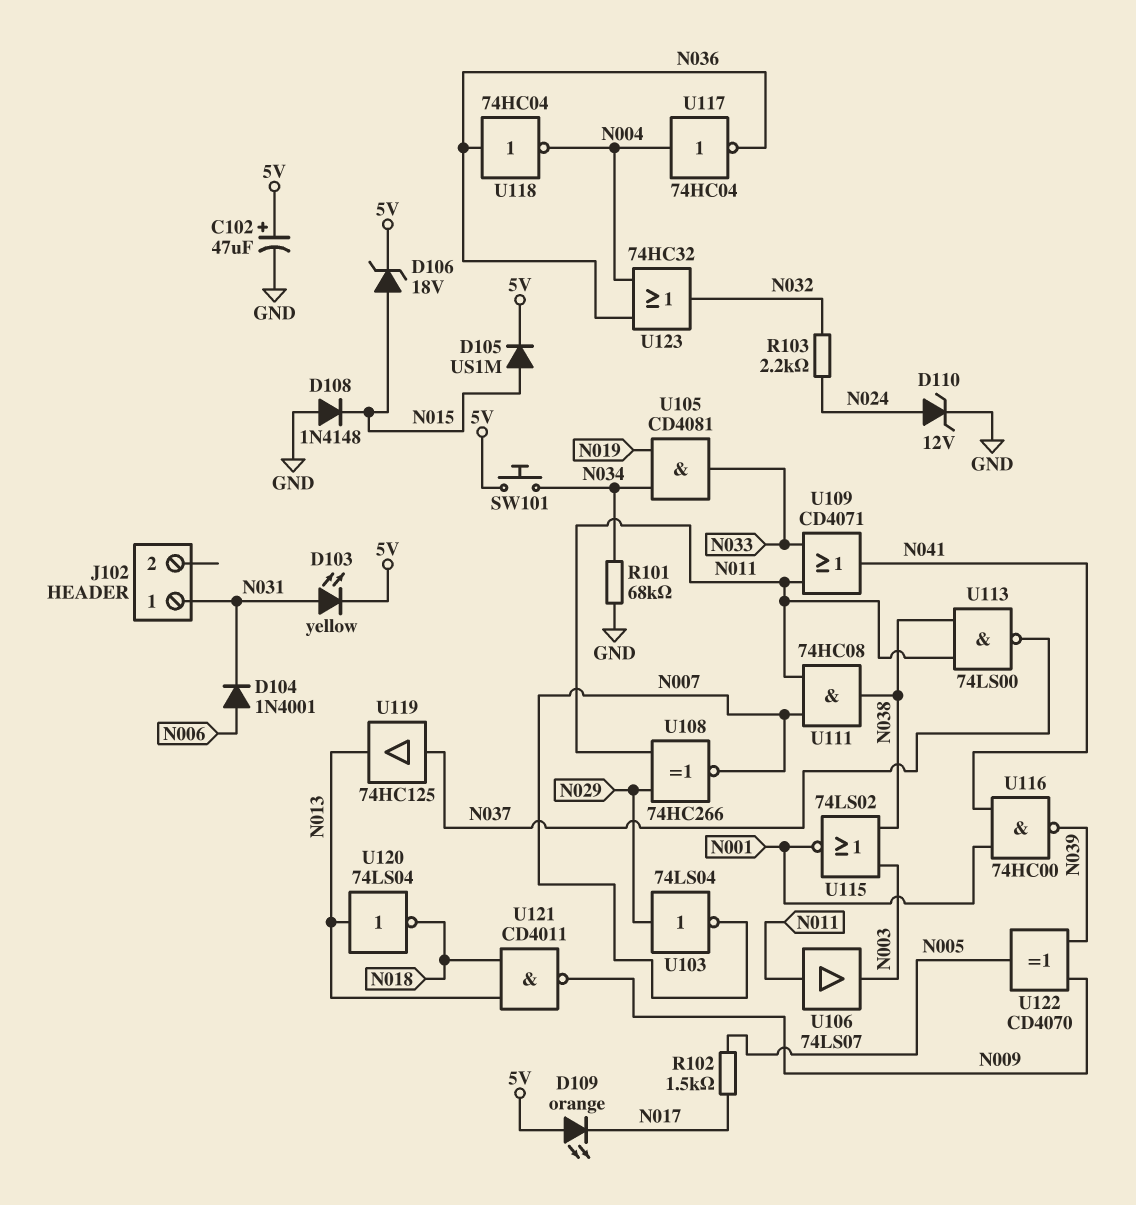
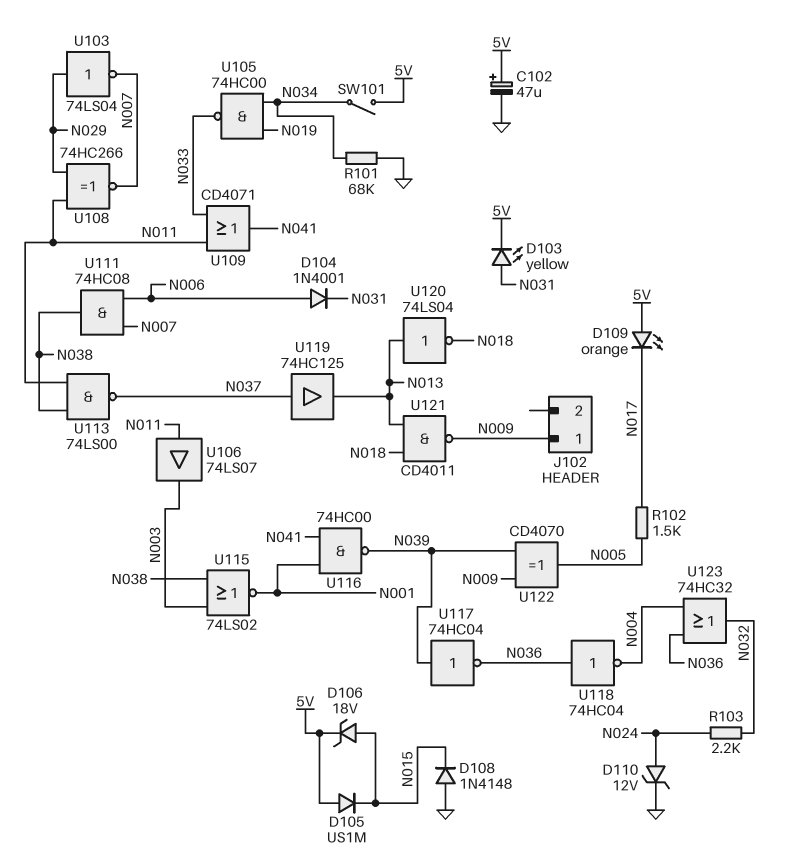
D105: diode US1M (A N015, K 5V) -> diode US1M (A 5V, K N015)
J102 pin 1: N031 -> N009
SW101: button (5V, N034) -> switch (5V, N034)
U105: AND CD4081 (in N019, in N034, out N033) -> NAND 74HC00 (in N019, in N034, out N033)
U111: AND 74HC08 (in N007, in N011, out N038) -> AND 74HC08 (in N006, in N007, out N038)
U117: NOT 74HC04 (in N004, out N036) -> NOT 74HC04 (in N039, out N036)

